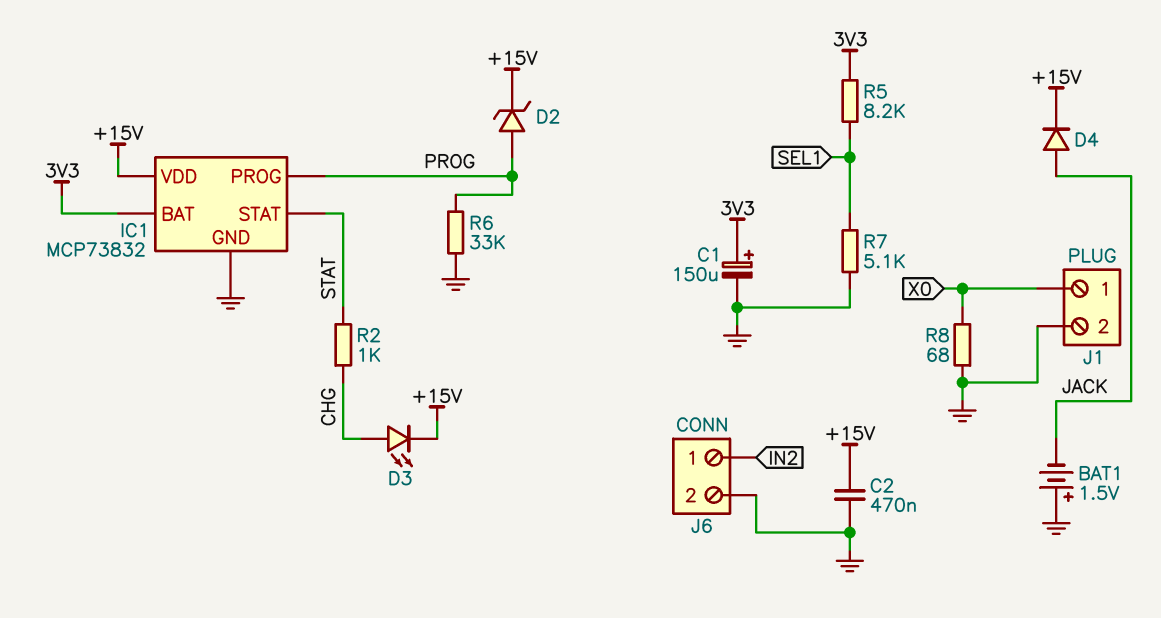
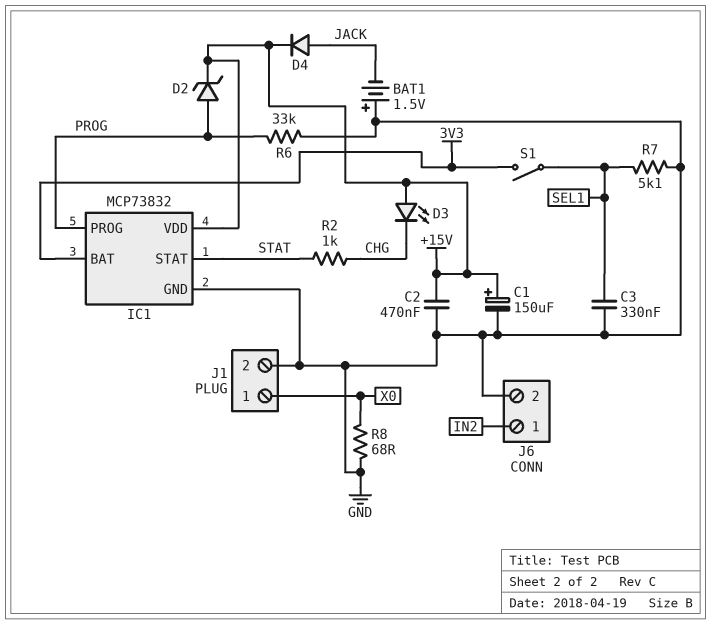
C1: 150uF (plus 3V3, minus GND) -> 150uF (plus +15V, minus GND)
C3: none -> 330nF (GND, SEL1)
D3: LED (A CHG, K +15V) -> LED (A +15V, K CHG)
R5: 8.2k (3V3, SEL1) -> none
S1: none -> switch (3V3, SEL1)

